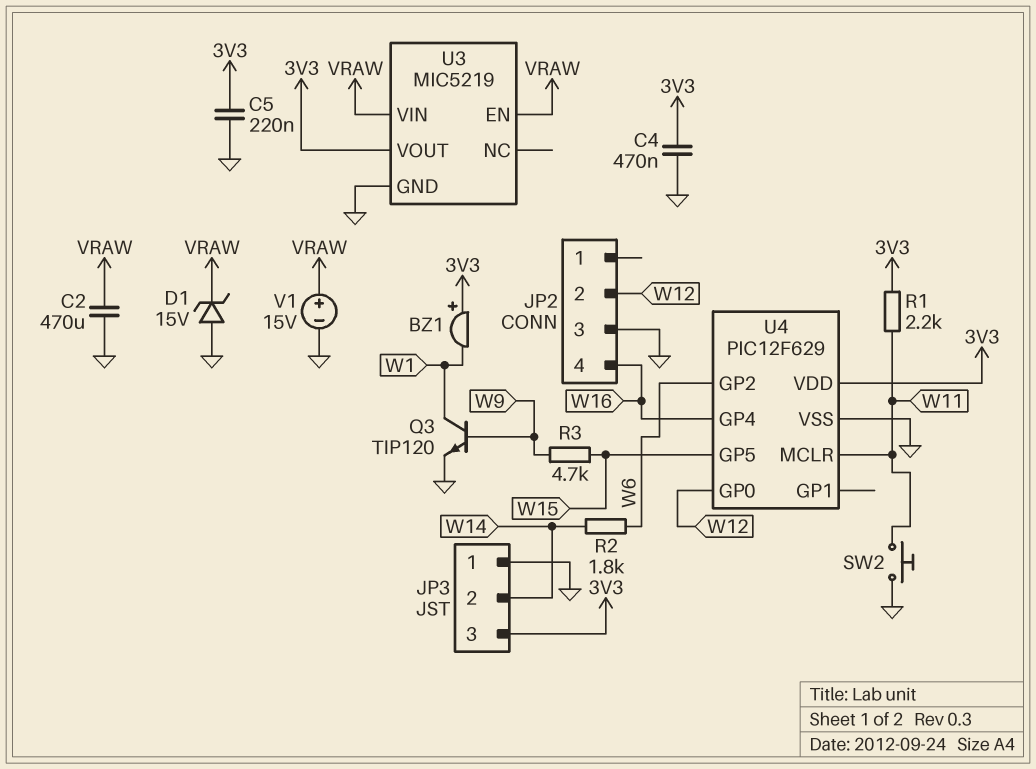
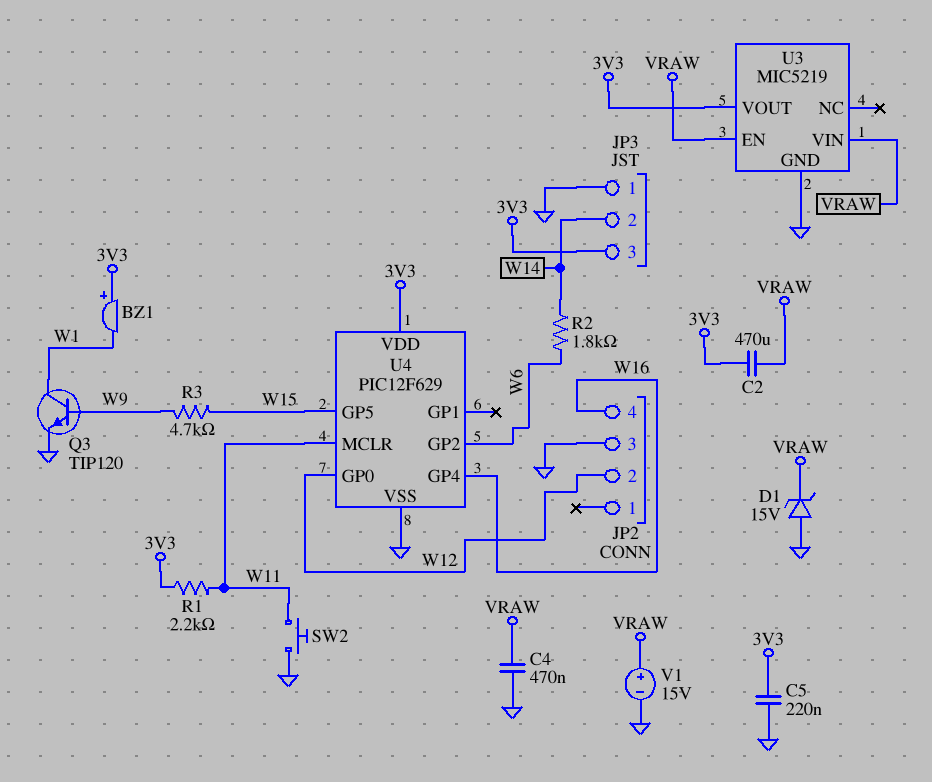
C2: 470uF (GND, VRAW) -> 470uF (3V3, VRAW)
C4: 470nF (3V3, GND) -> 470nF (GND, VRAW)

